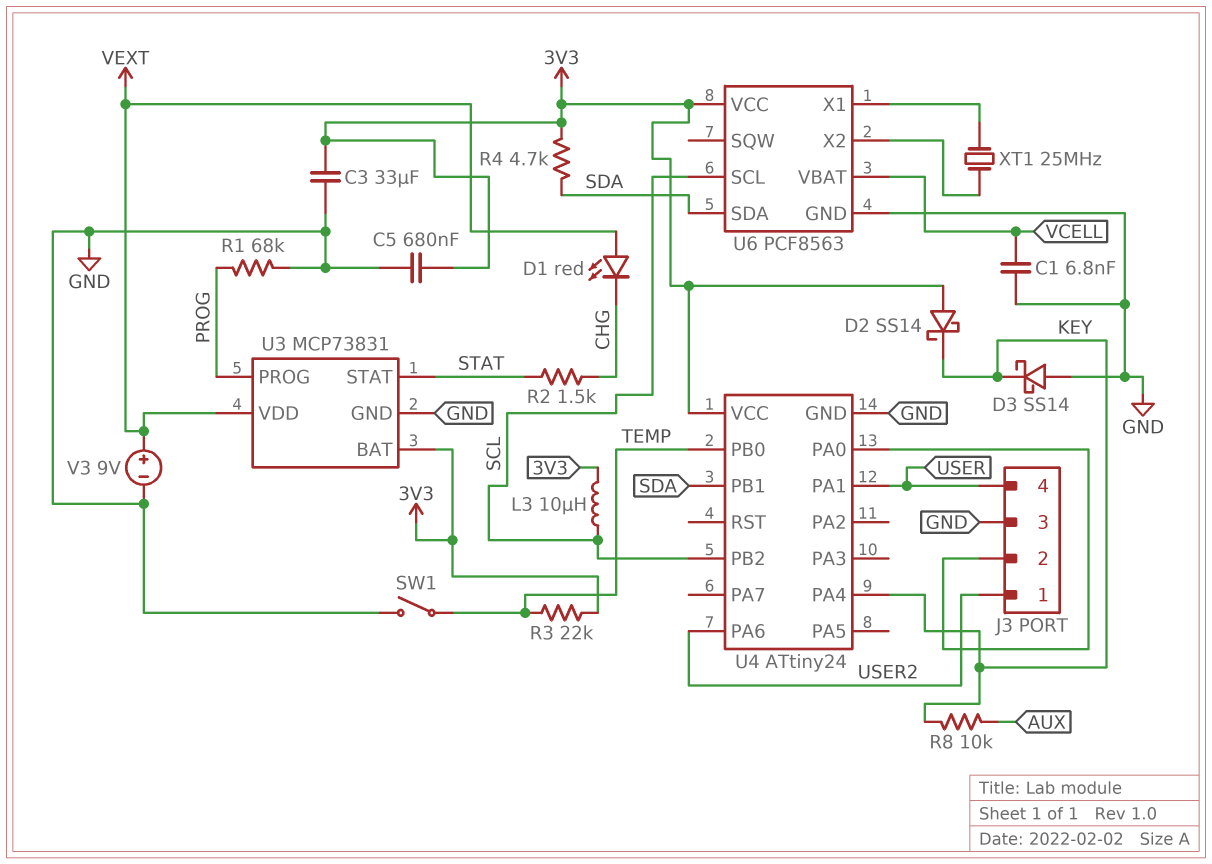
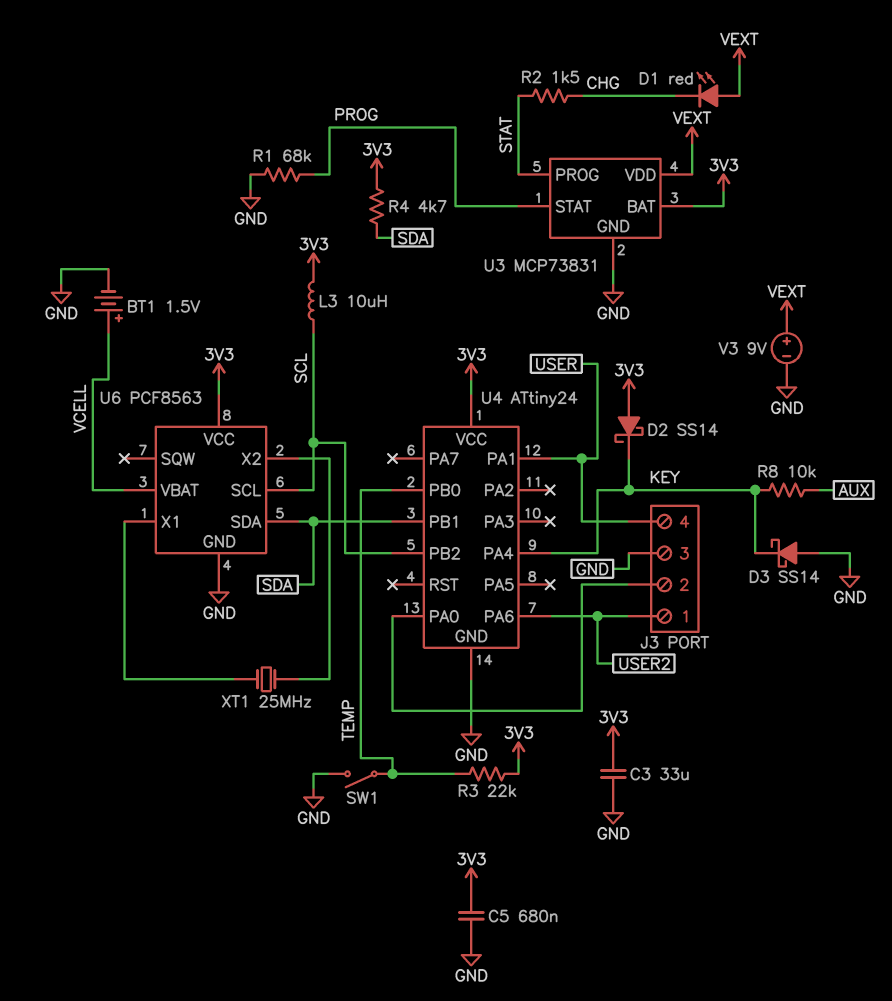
BT1: none -> 1.5V (plus VCELL, minus GND)
C1: 6.8nF (GND, VCELL) -> none
U3 pin PROG: PROG -> STAT
U3 pin STAT: STAT -> PROG

